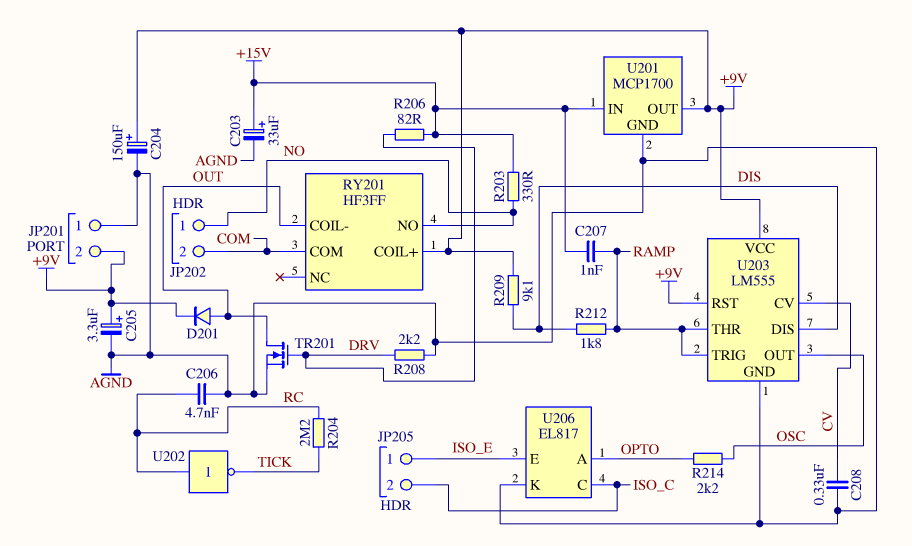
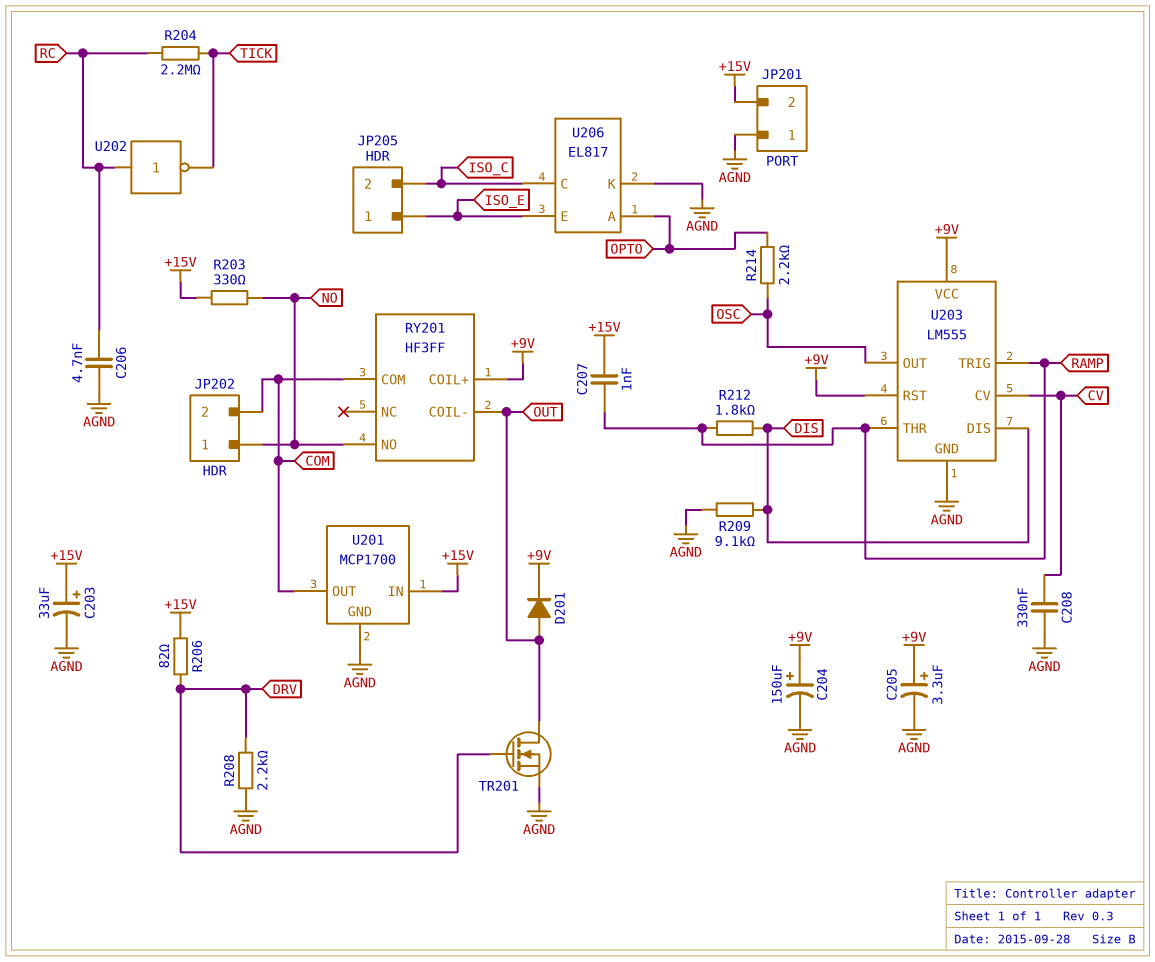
JP201 pin 2: +9V -> +15V
R209: 9.1k (+9V, DIS) -> 9.1k (AGND, DIS)
U201 pin OUT: +9V -> COM

